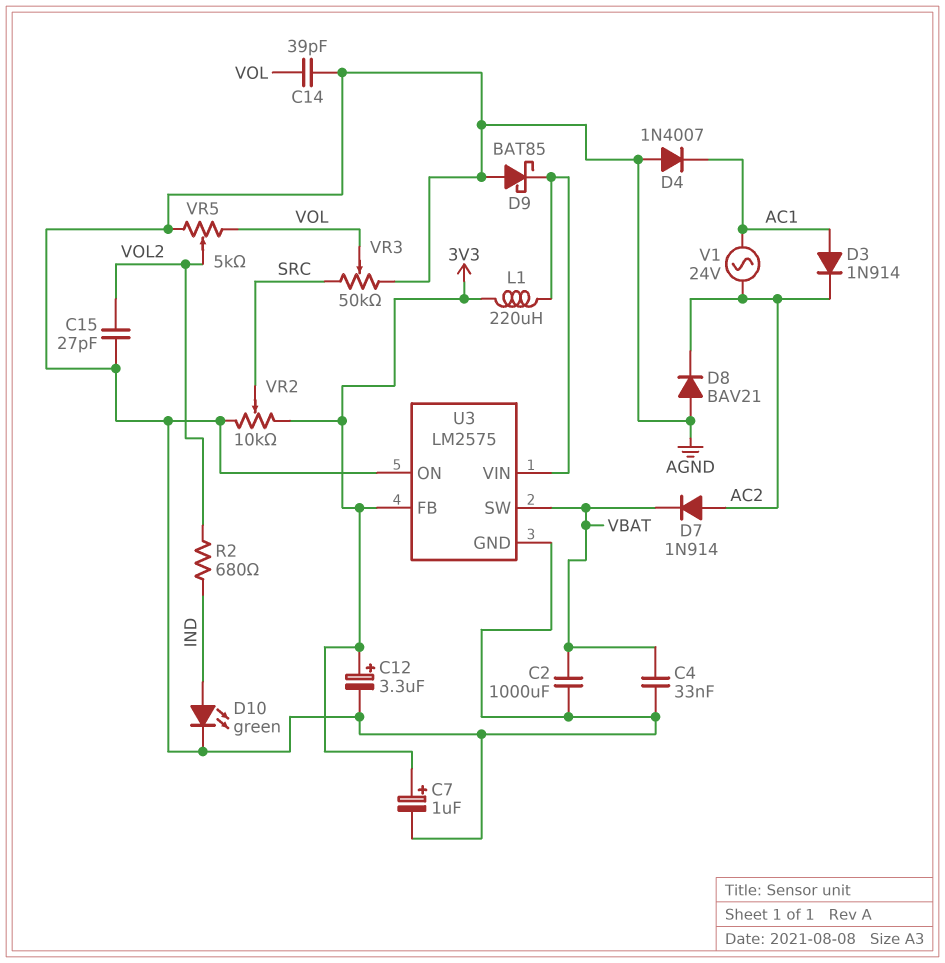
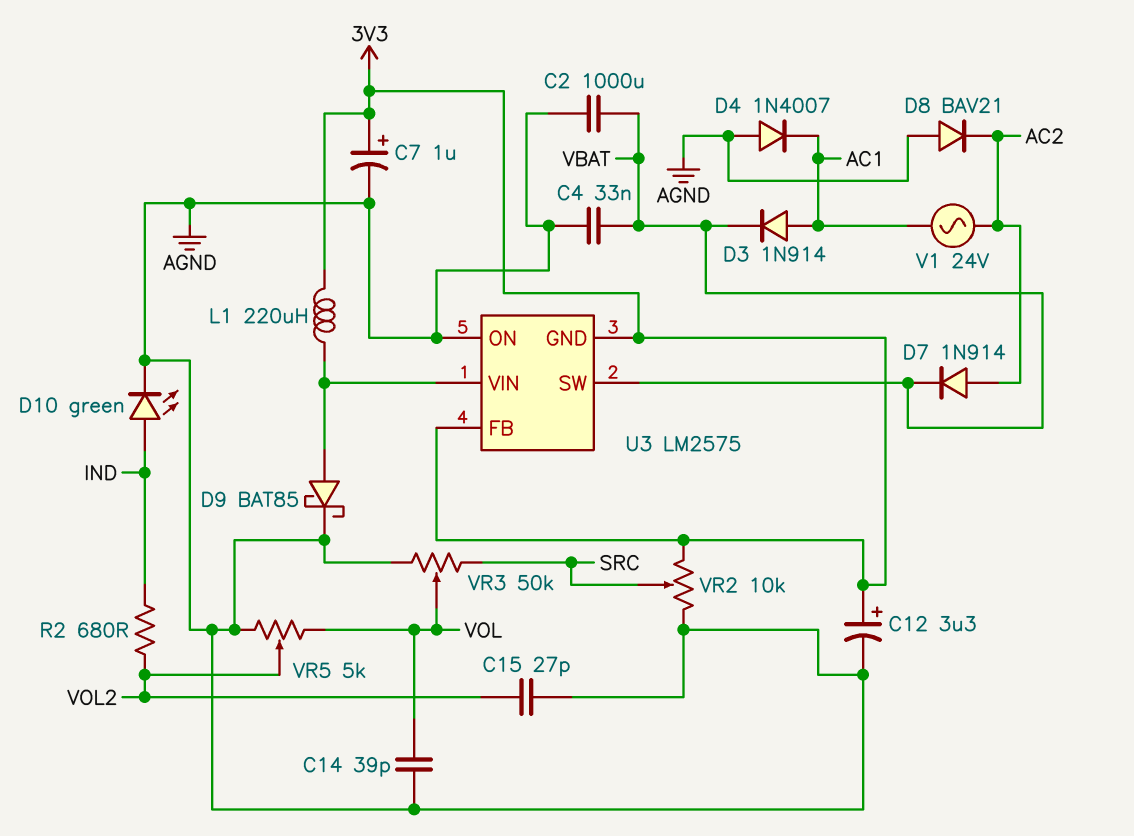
D3: diode 1N914 (A AC1, K AC2) -> diode 1N914 (A AC1, K VBAT)
D9: schottky BAT85 (A AGND, K U3/VIN) -> schottky BAT85 (A U3/VIN, K AGND)
U3 pin GND: AGND -> 3V3

